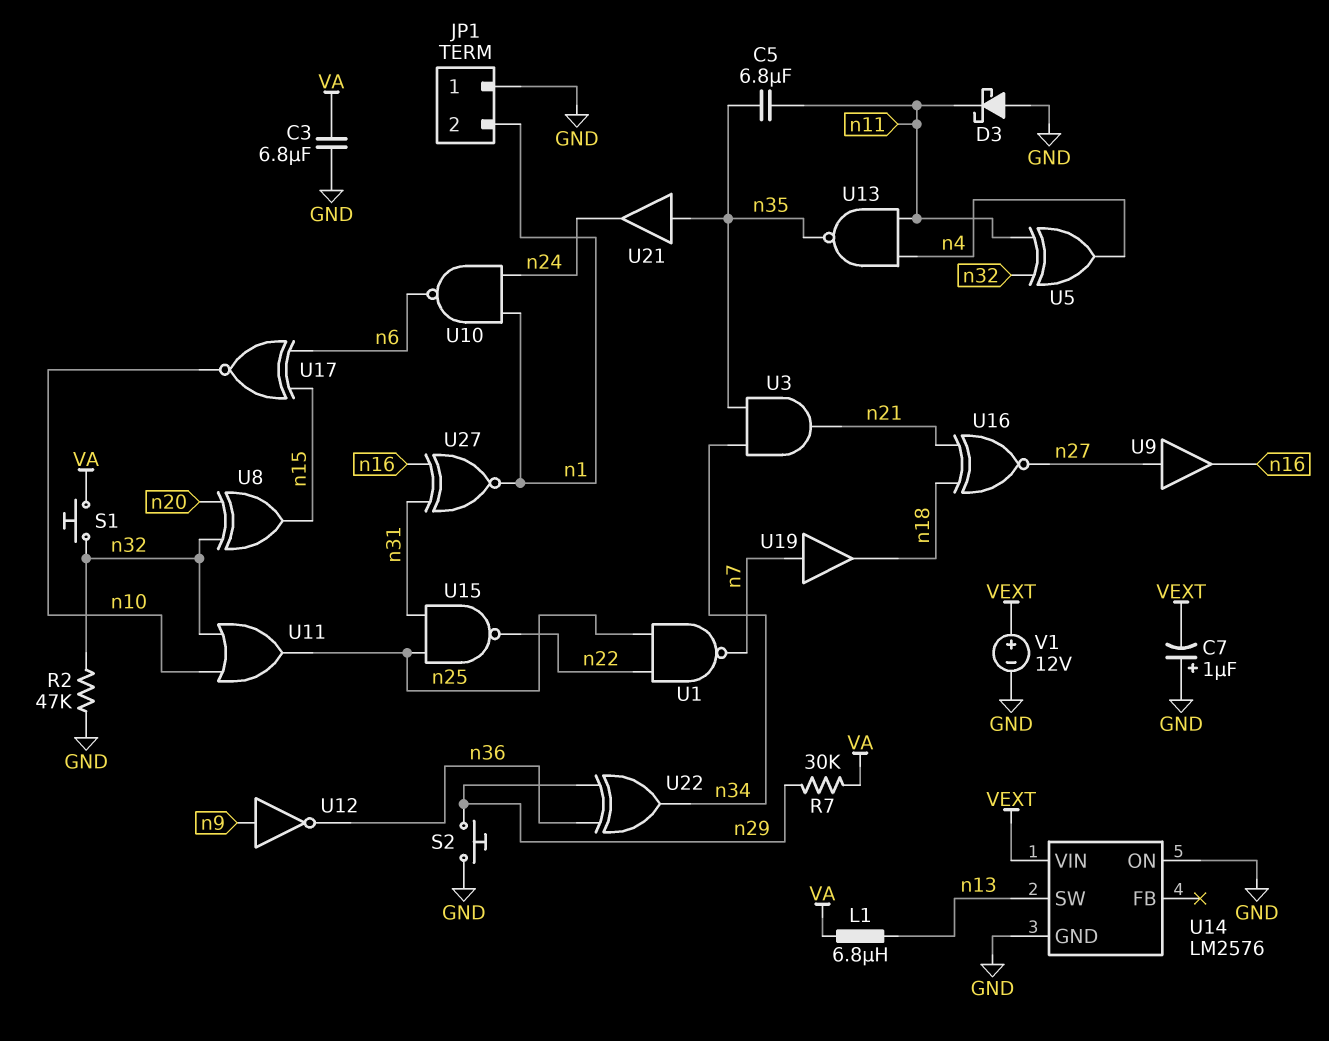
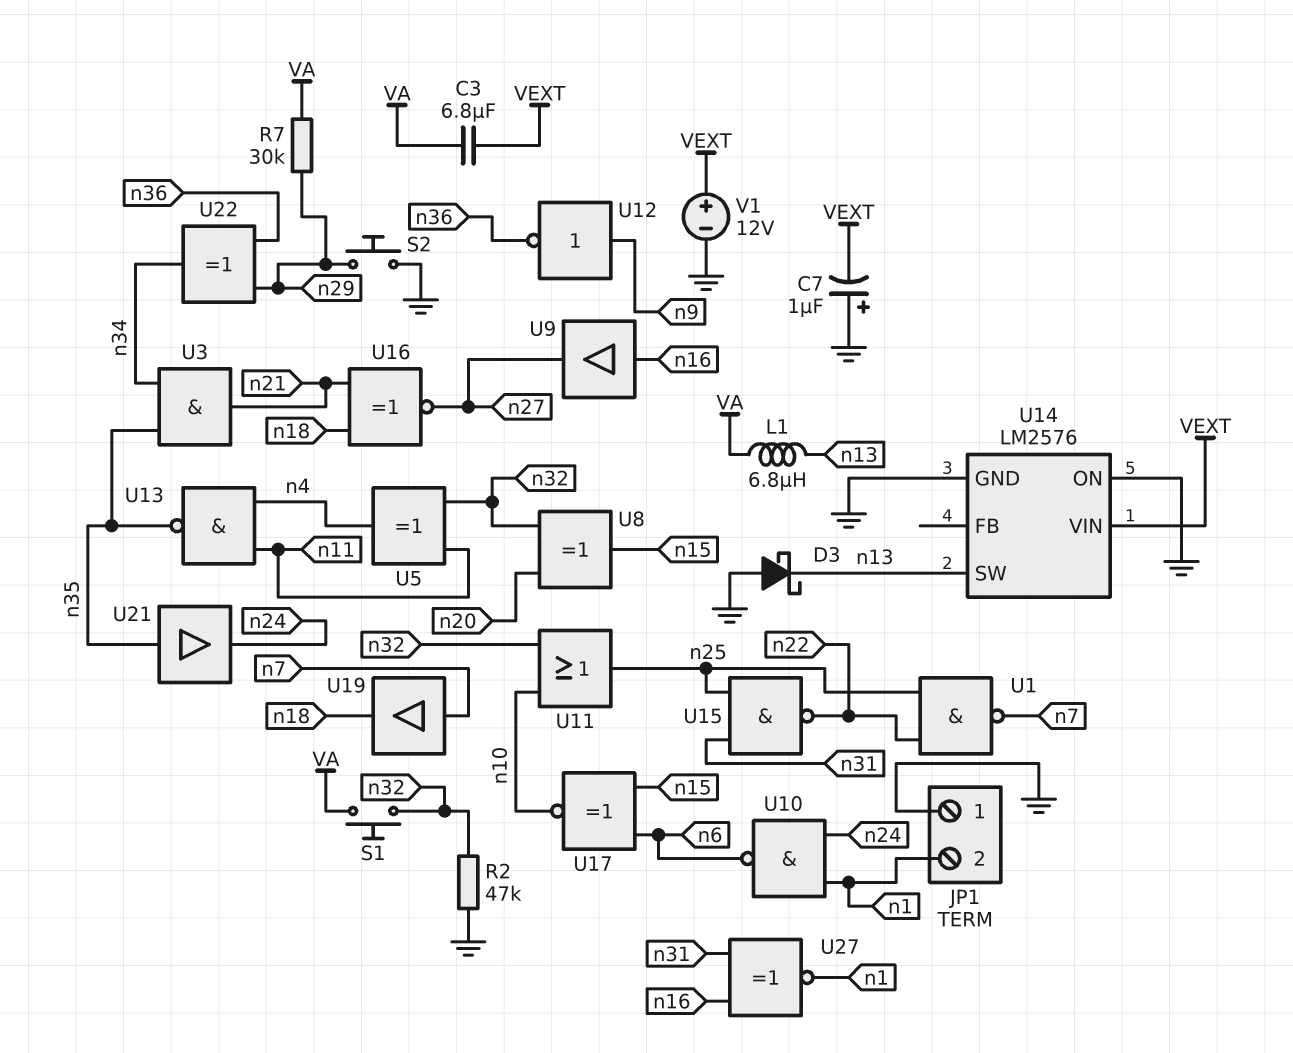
C3: 6.8uF (GND, VA) -> 6.8uF (VA, VEXT)
C5: 6.8uF (n11, n35) -> none
D3: schottky (A GND, K n11) -> schottky (A GND, K n13)
U9: buffer (in n27, out n16) -> buffer (in n16, out n27)

